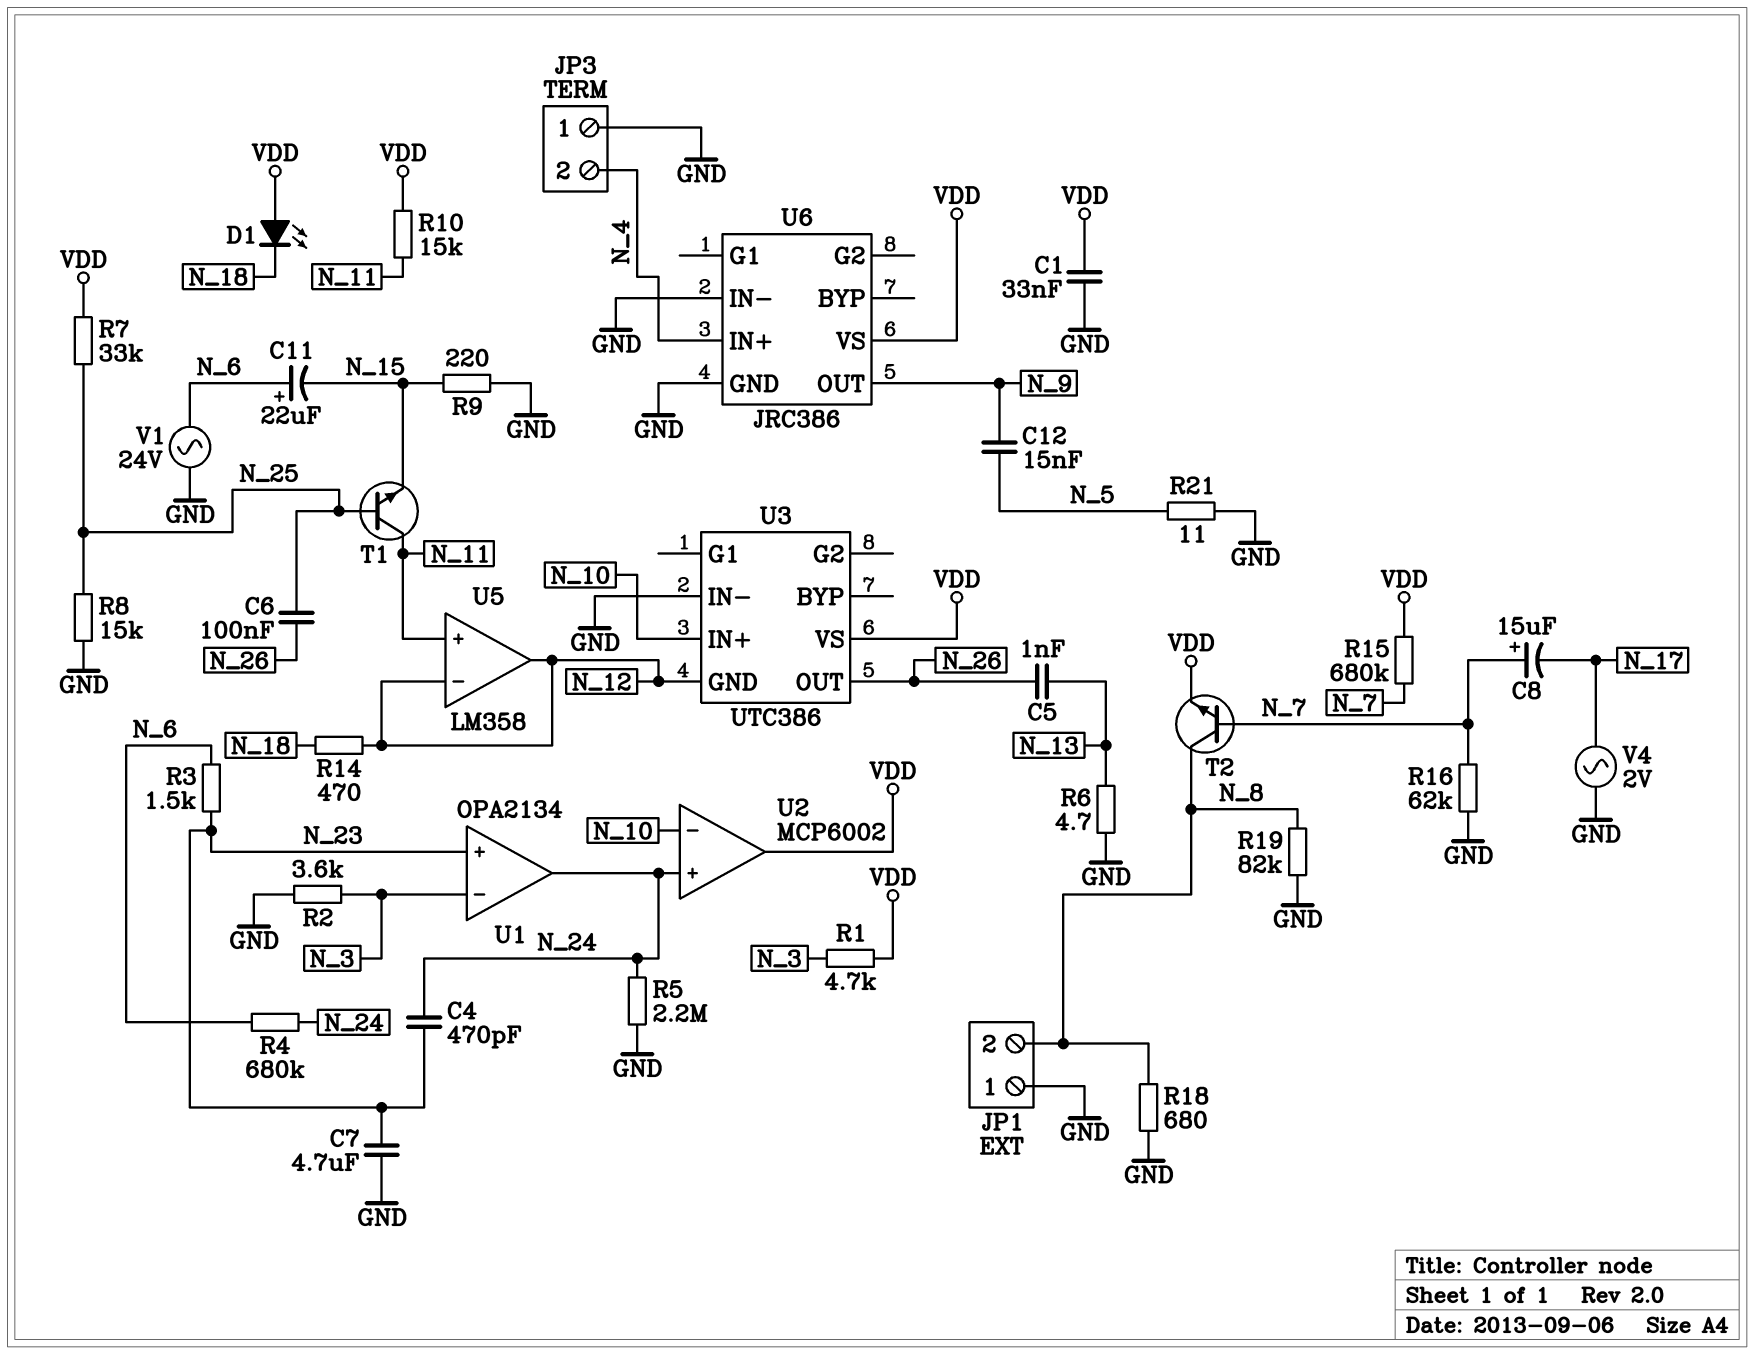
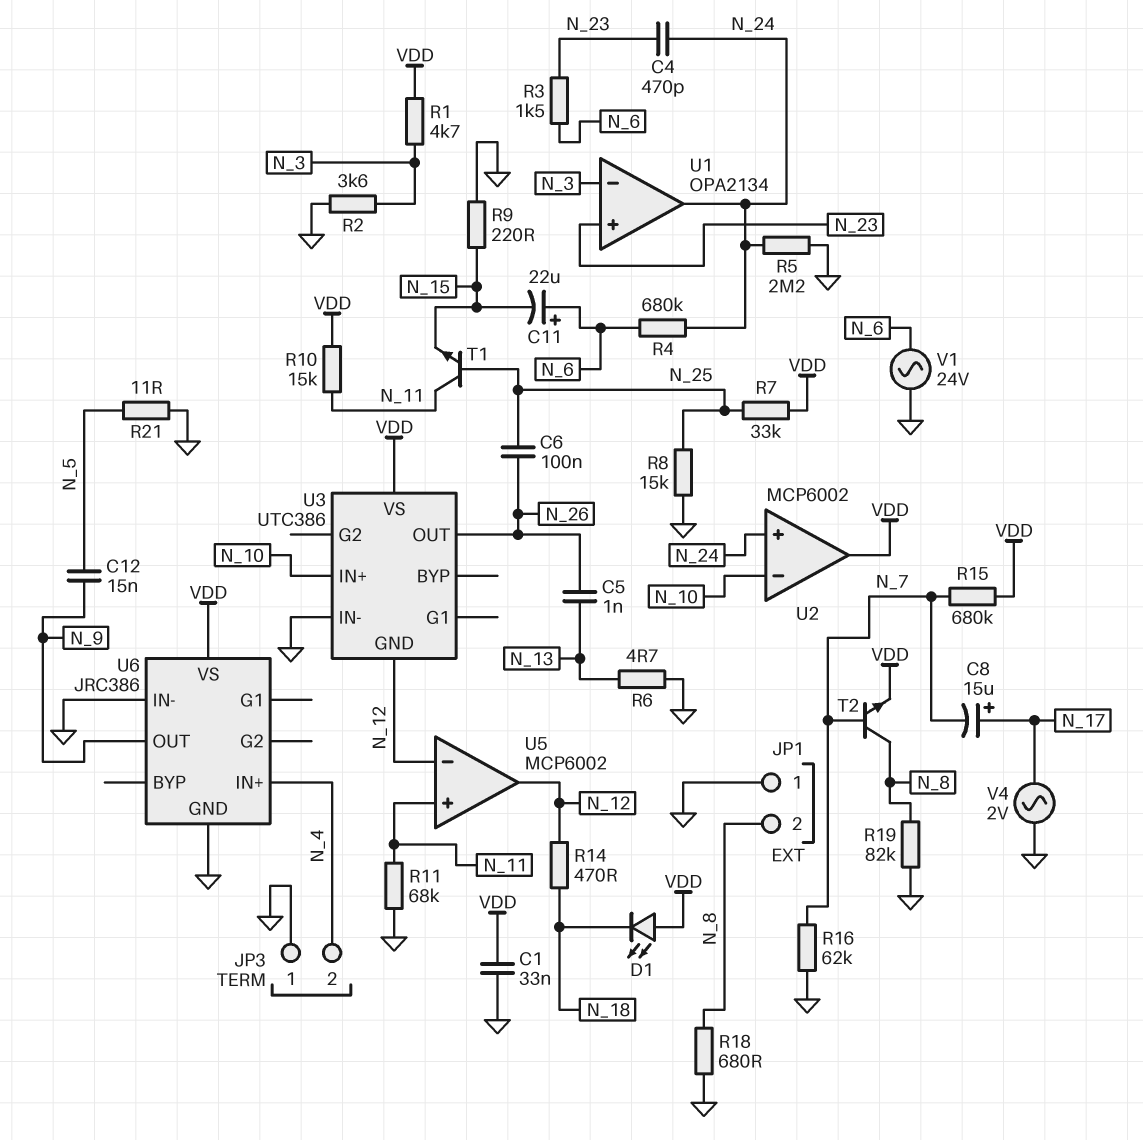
C7: 4.7uF (GND, N_23) -> none
C8: 15uF (plus N_7, minus N_17) -> 15uF (plus N_17, minus N_7)
R11: none -> 68k (GND, N_11)
U5: LM358 -> MCP6002

